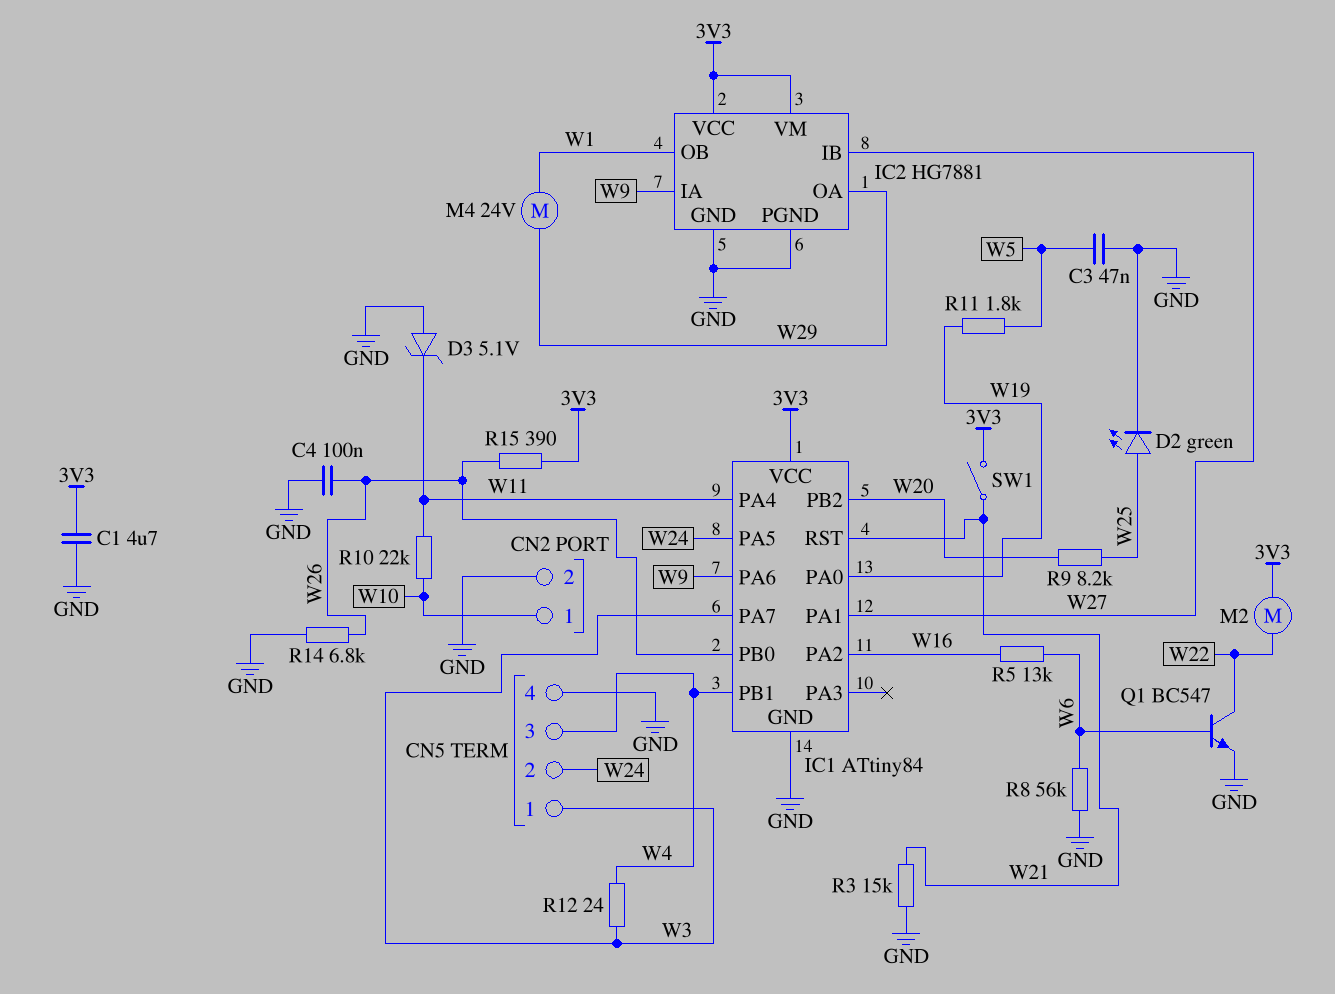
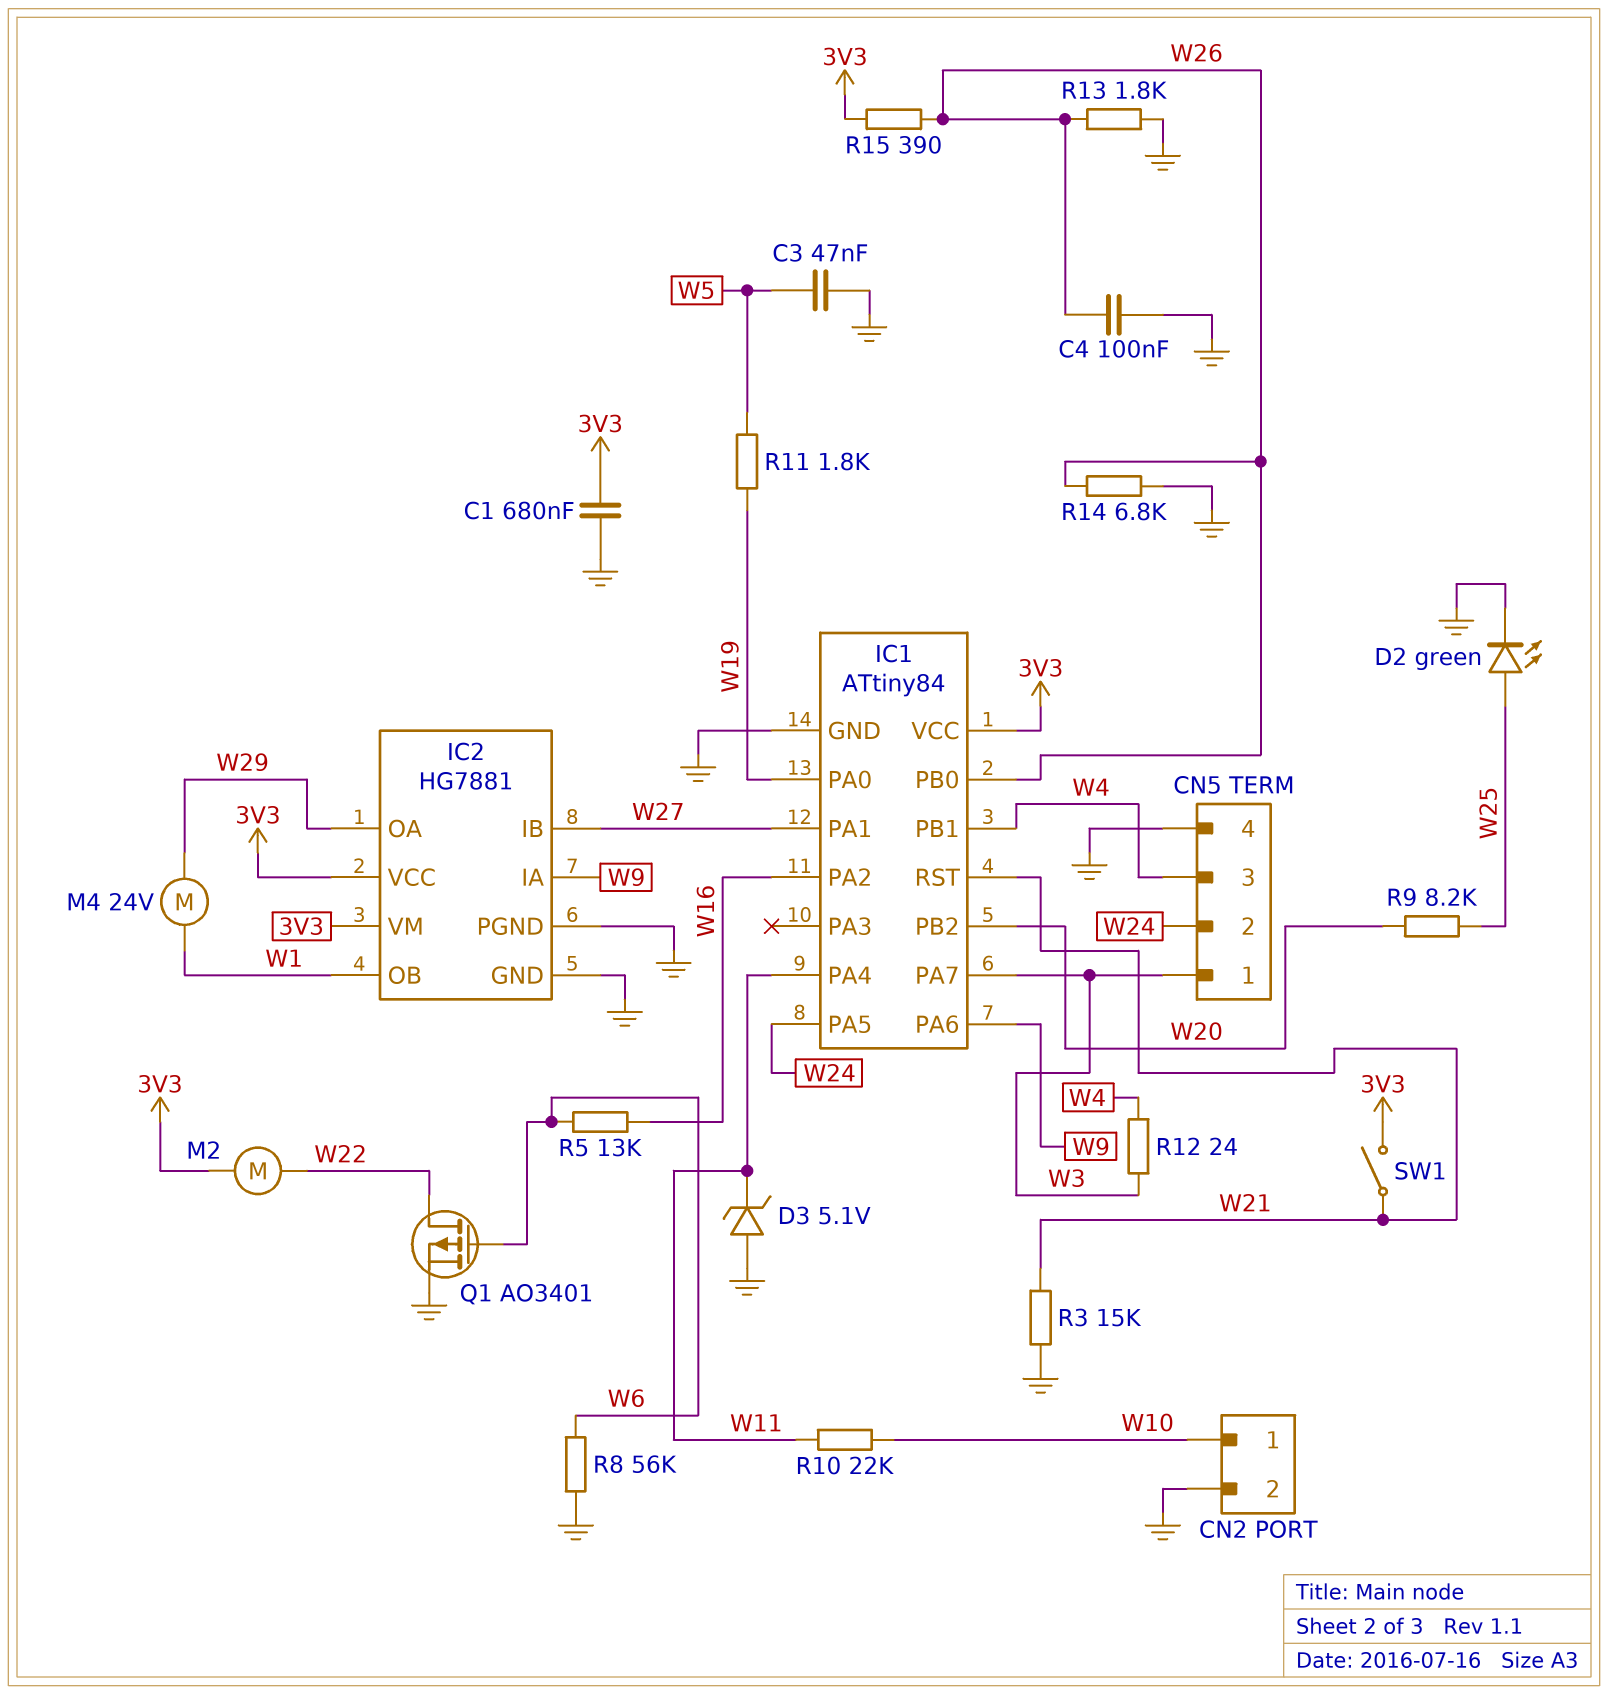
C1: 4.7uF (3V3, GND) -> 680nF (3V3, GND)
Q1: NPN BC547 (B W6, C W22, E GND) -> PMOS AO3401 (G W6, D W22, S GND)
R13: none -> 1.8k (GND, W26)

